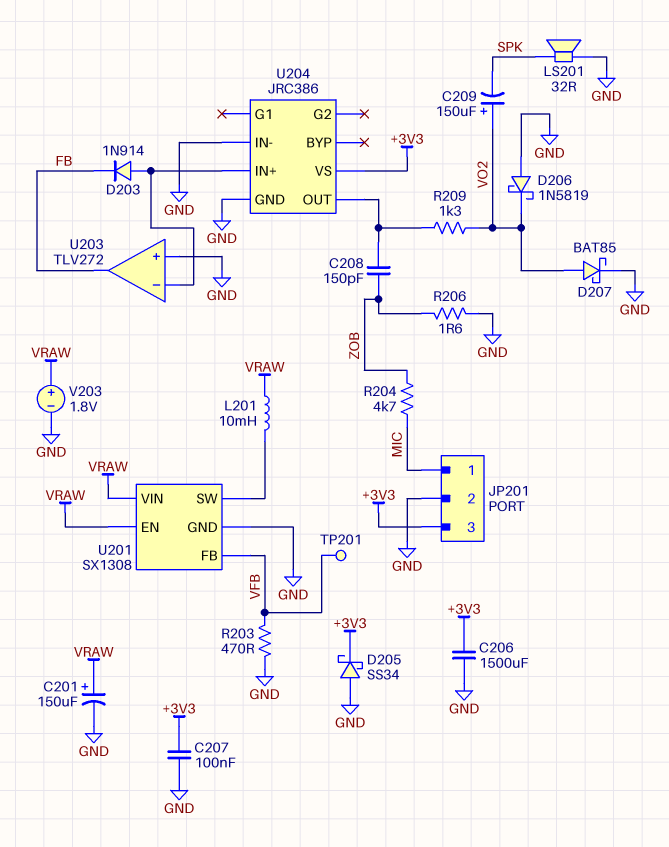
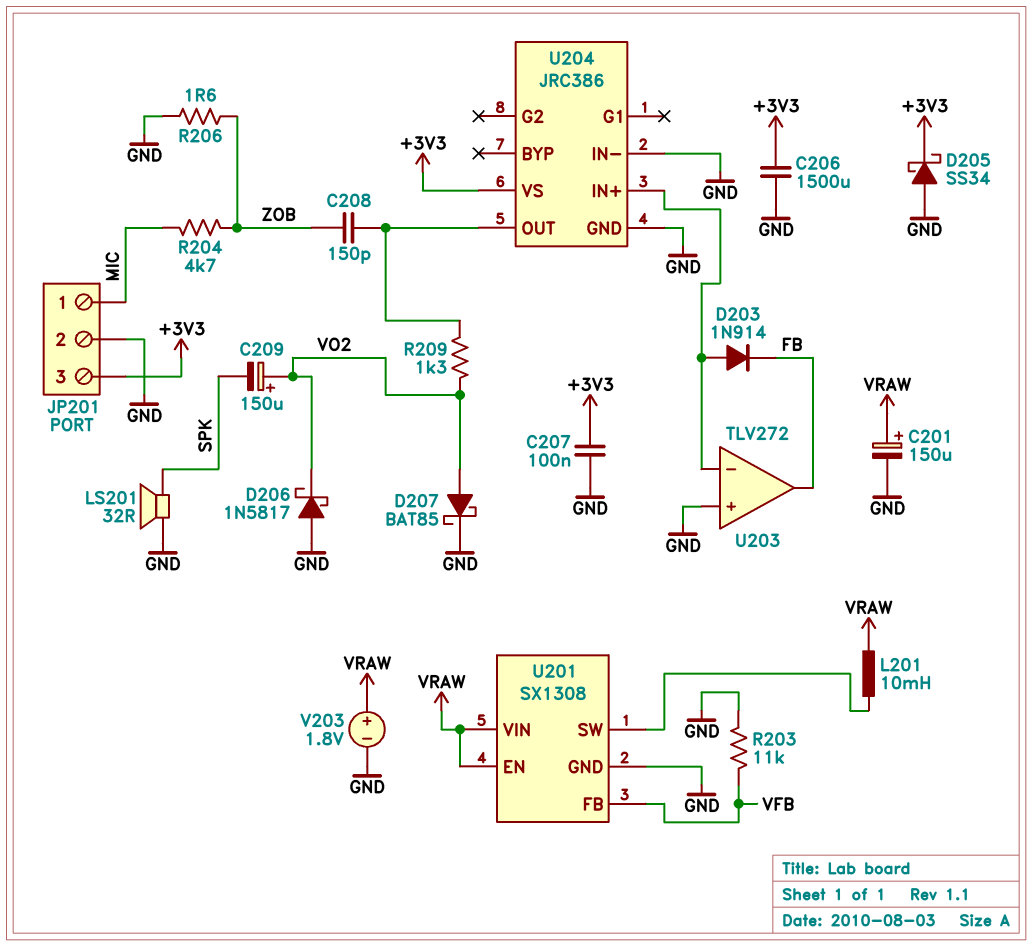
D206: schottky 1N5819 (A GND, K VO2) -> schottky 1N5817 (A GND, K VO2)
R203: 470 (GND, VFB) -> 11k (GND, VFB)
TP201: test point (VFB) -> none

